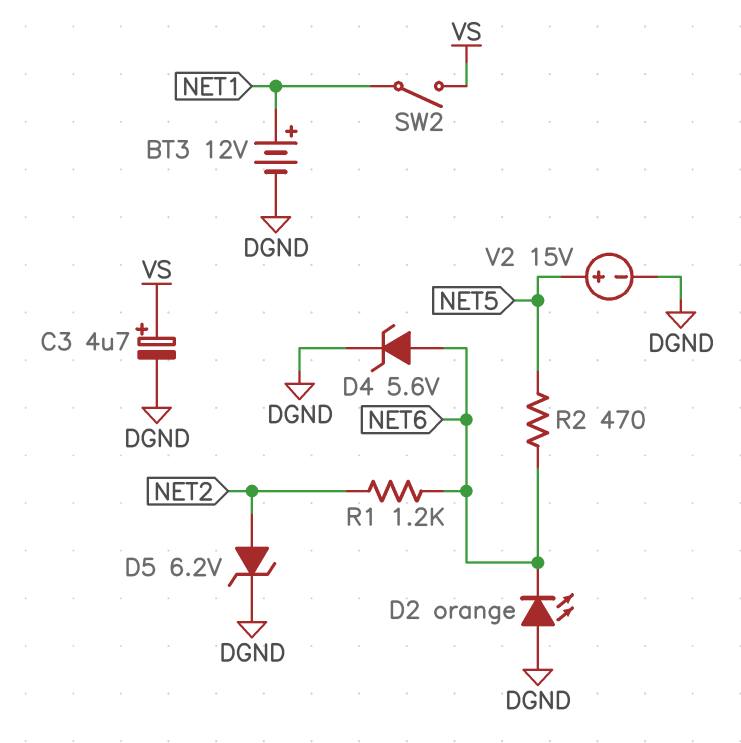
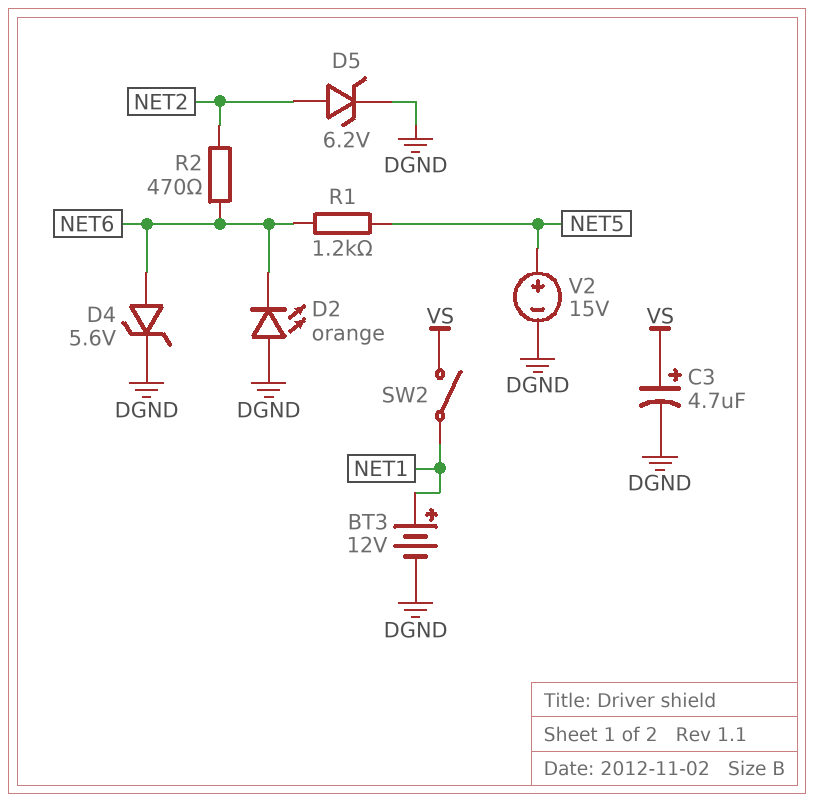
R1: 1.2k (NET2, NET6) -> 1.2k (NET5, NET6)
R2: 470 (NET5, NET6) -> 470 (NET2, NET6)

